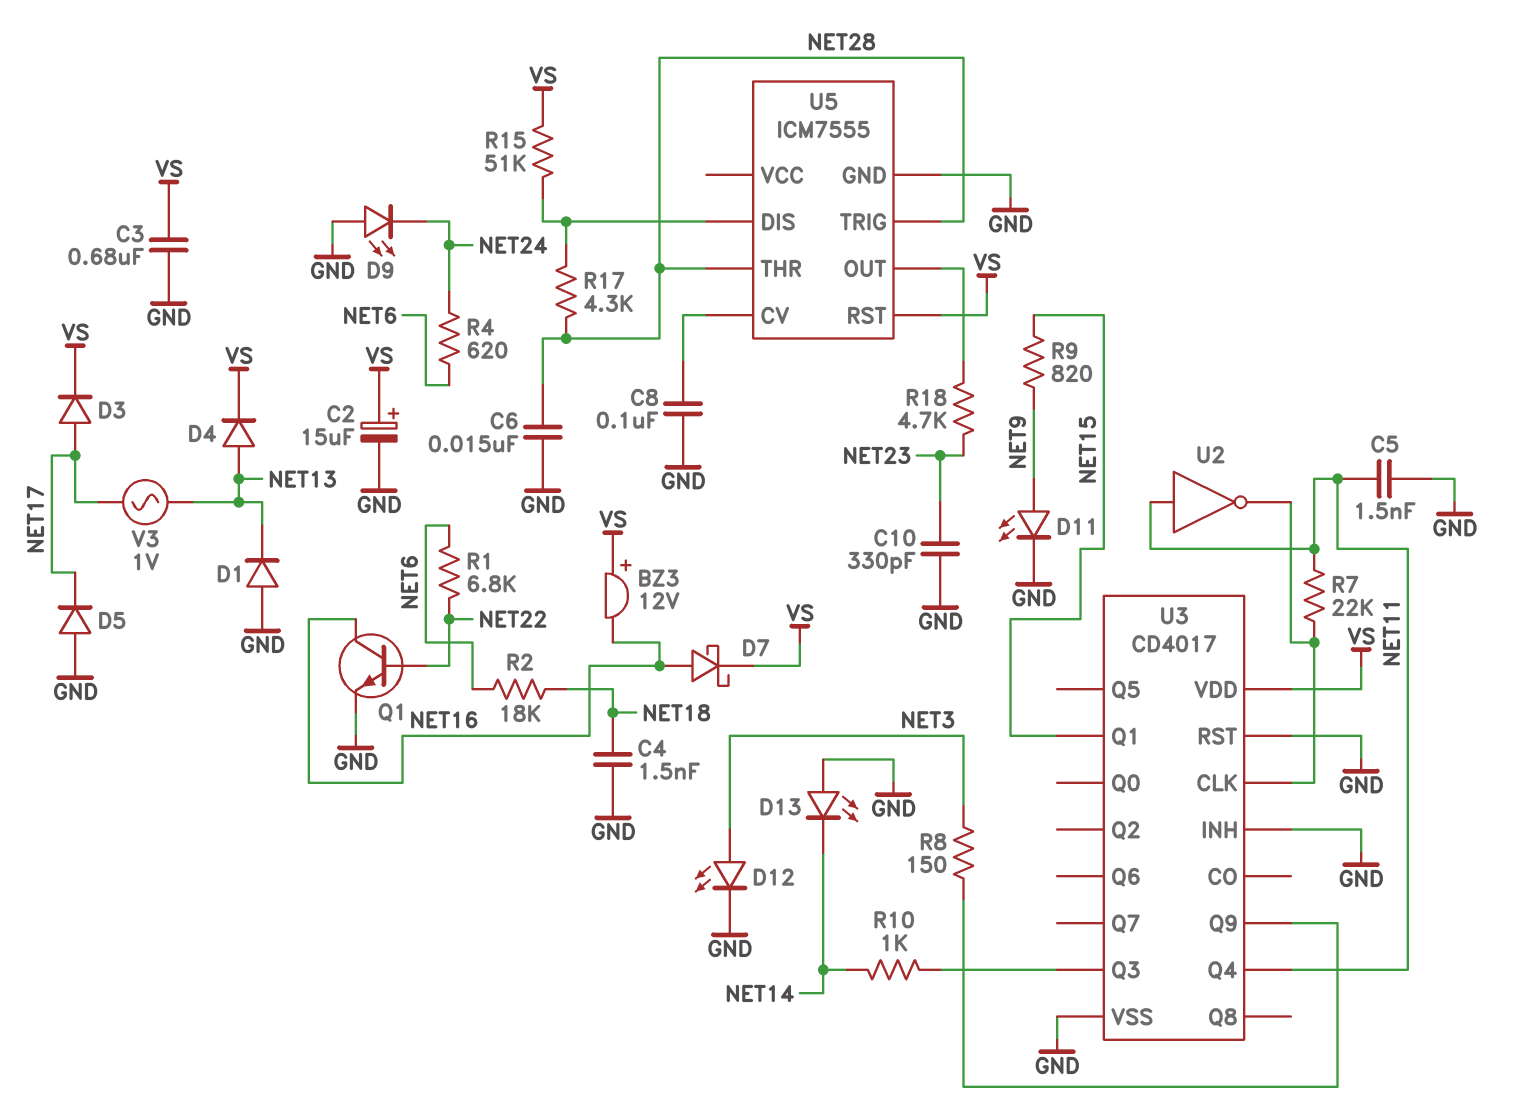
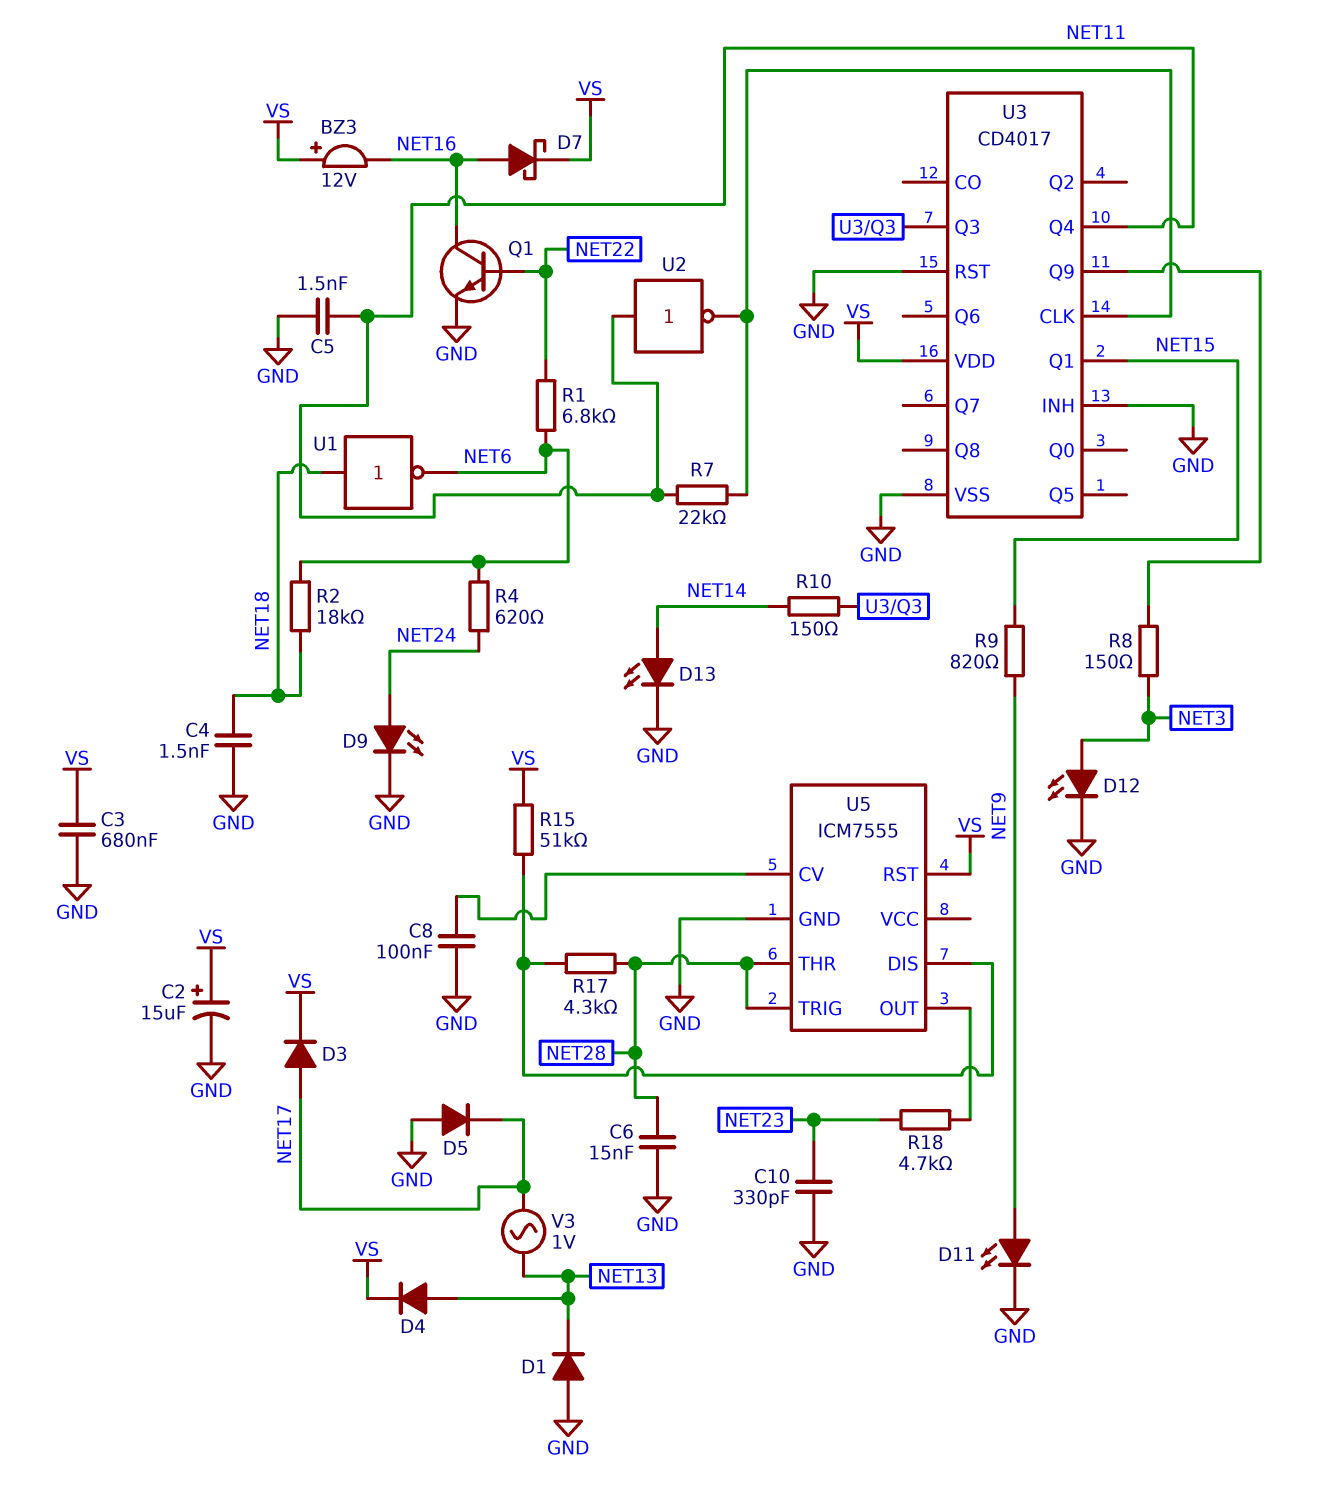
D9: LED (A GND, K NET24) -> LED (A NET24, K GND)
D13: LED (A GND, K NET14) -> LED (A NET14, K GND)
R10: 1k (NET14, U3/Q3) -> 150 (NET14, U3/Q3)
U1: none -> NOT (in NET18, out NET6)

